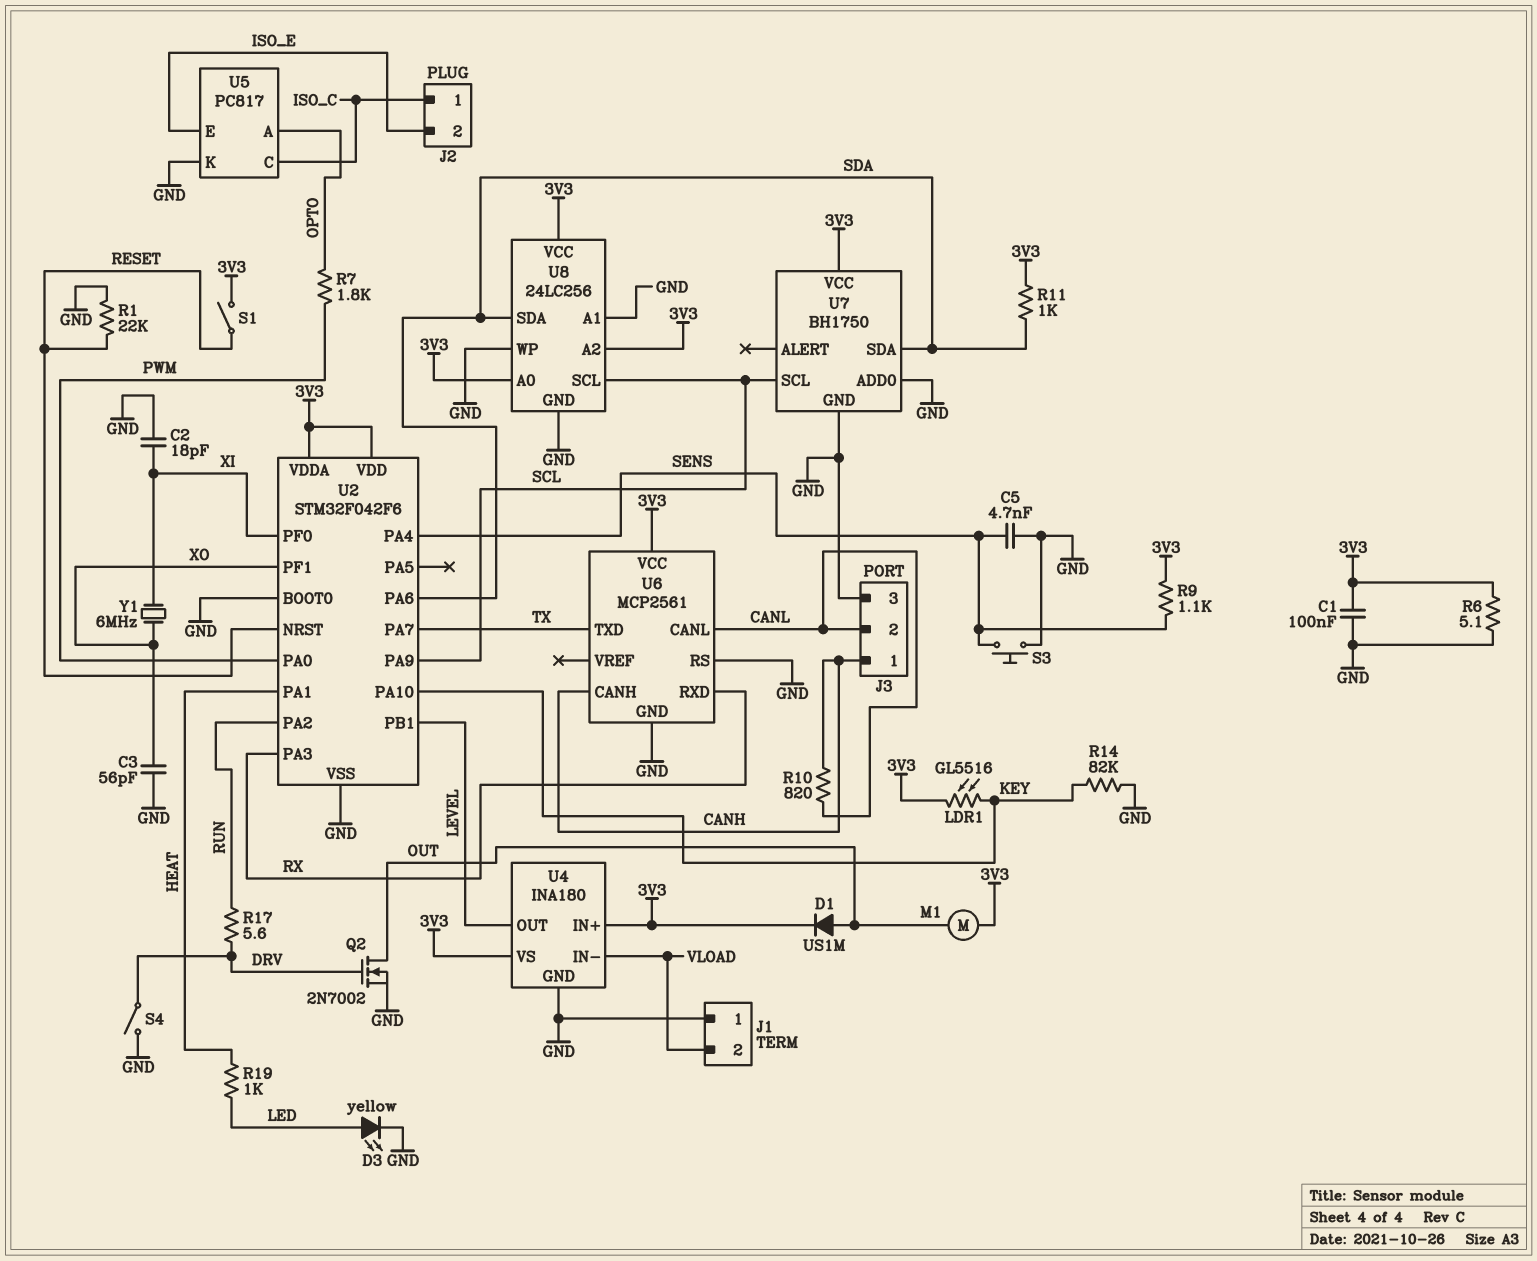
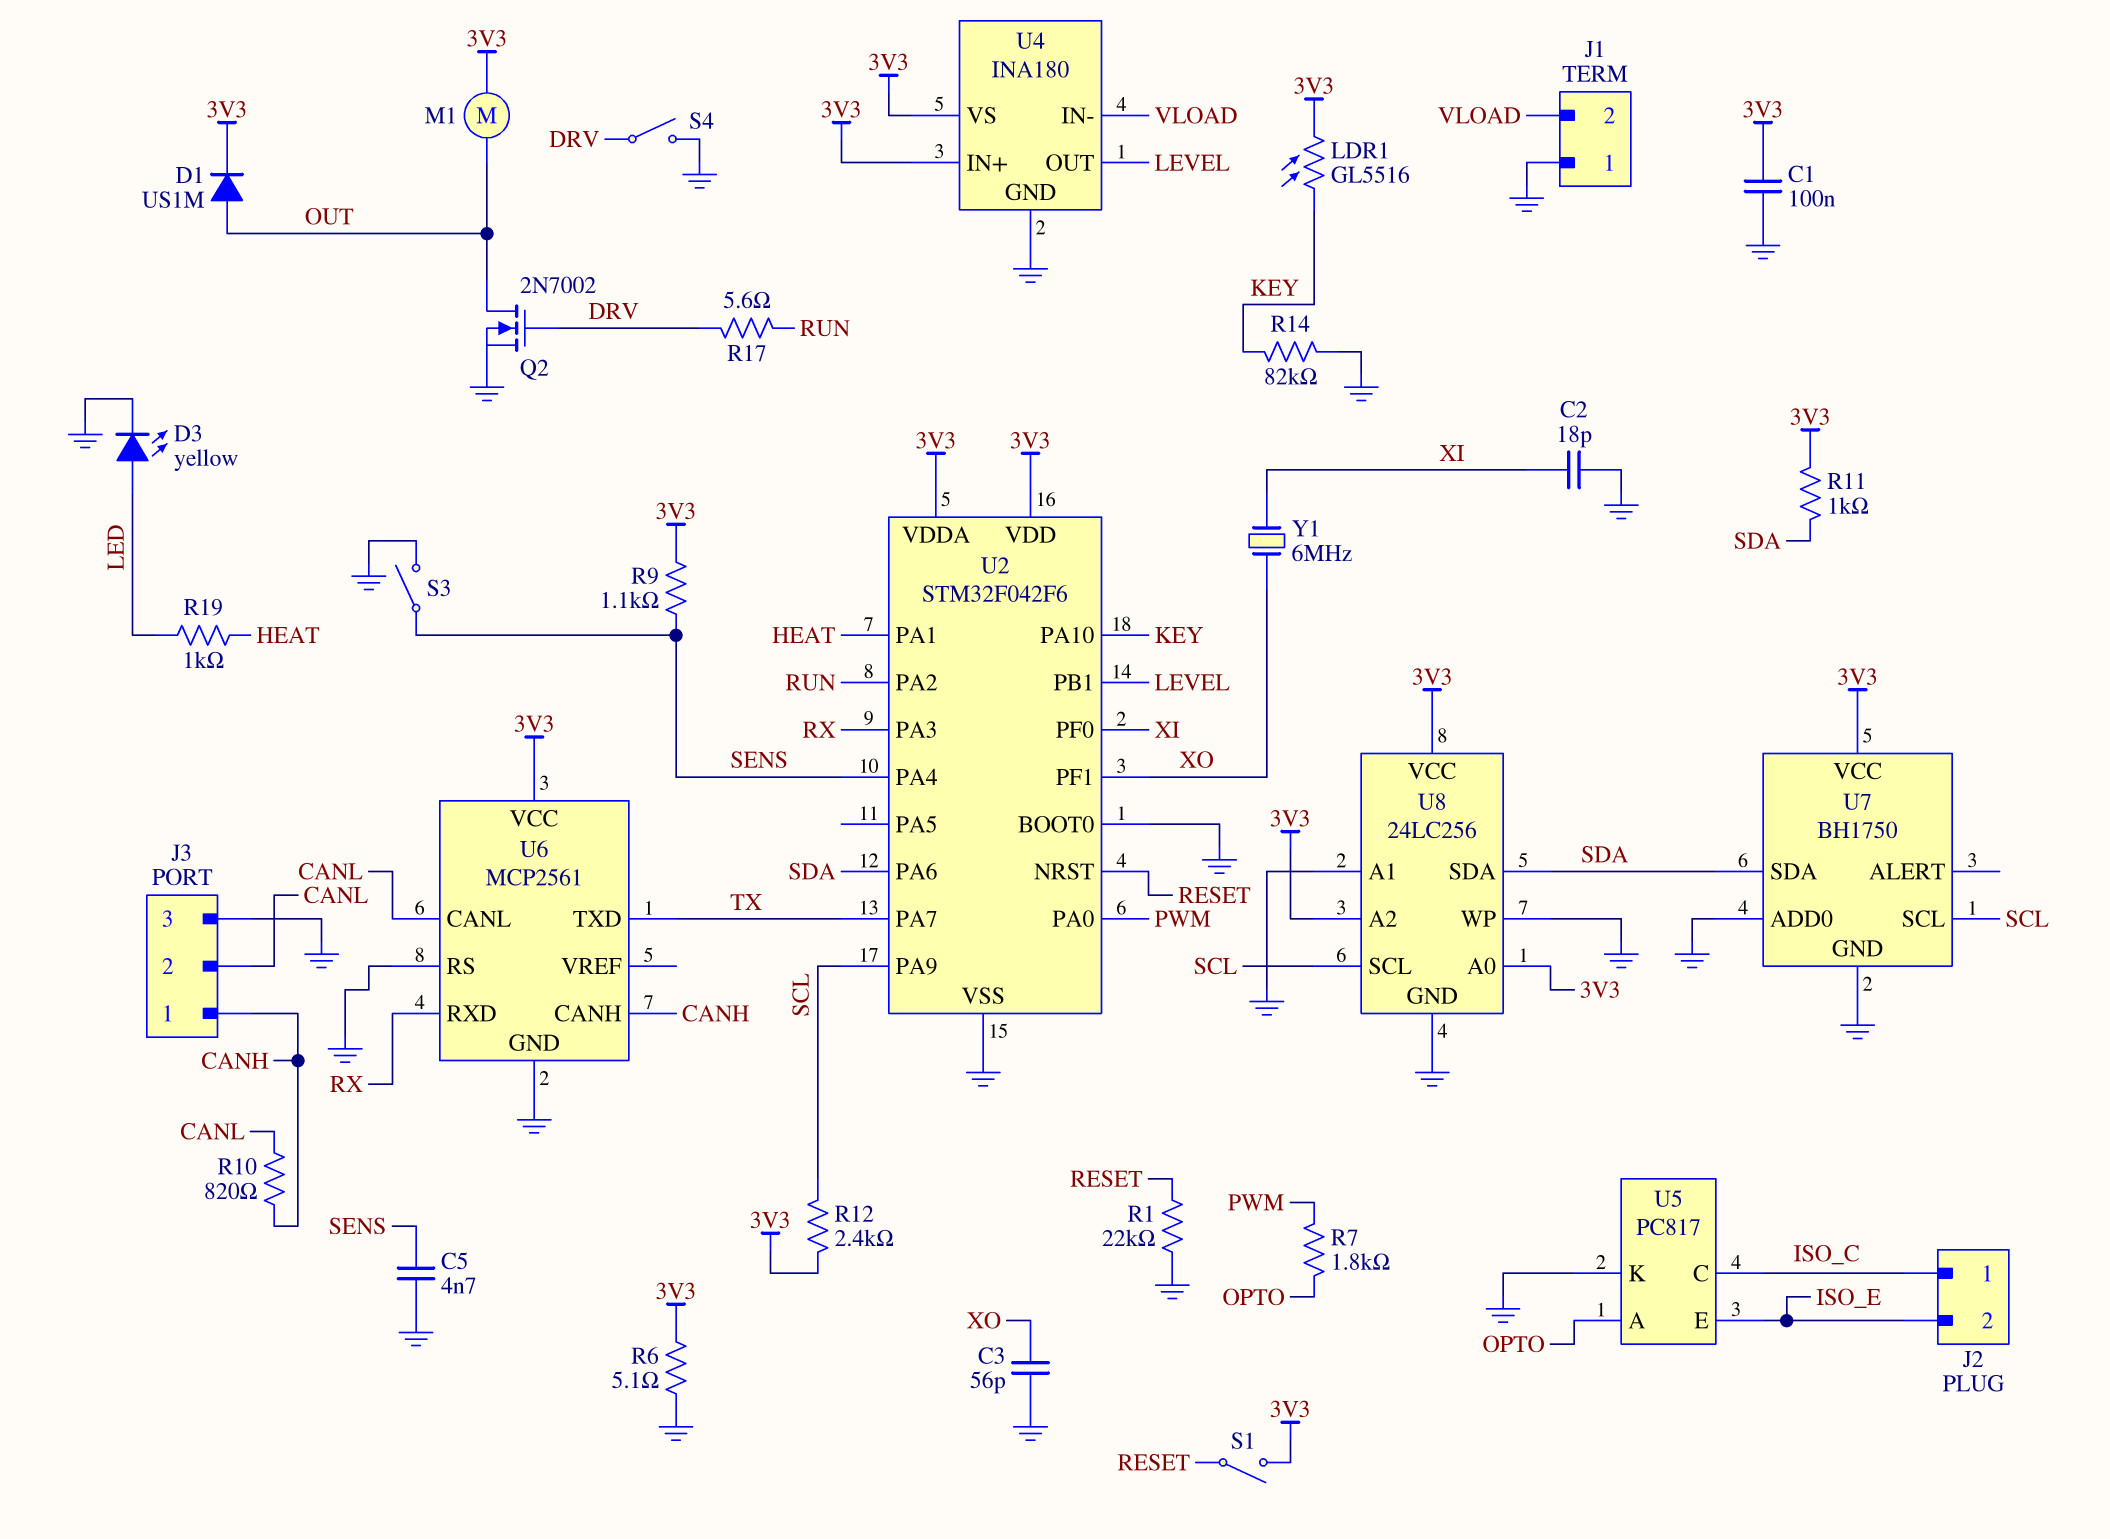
R12: none -> 2.4k (3V3, SCL)
S3: button (GND, SENS) -> switch (GND, SENS)

